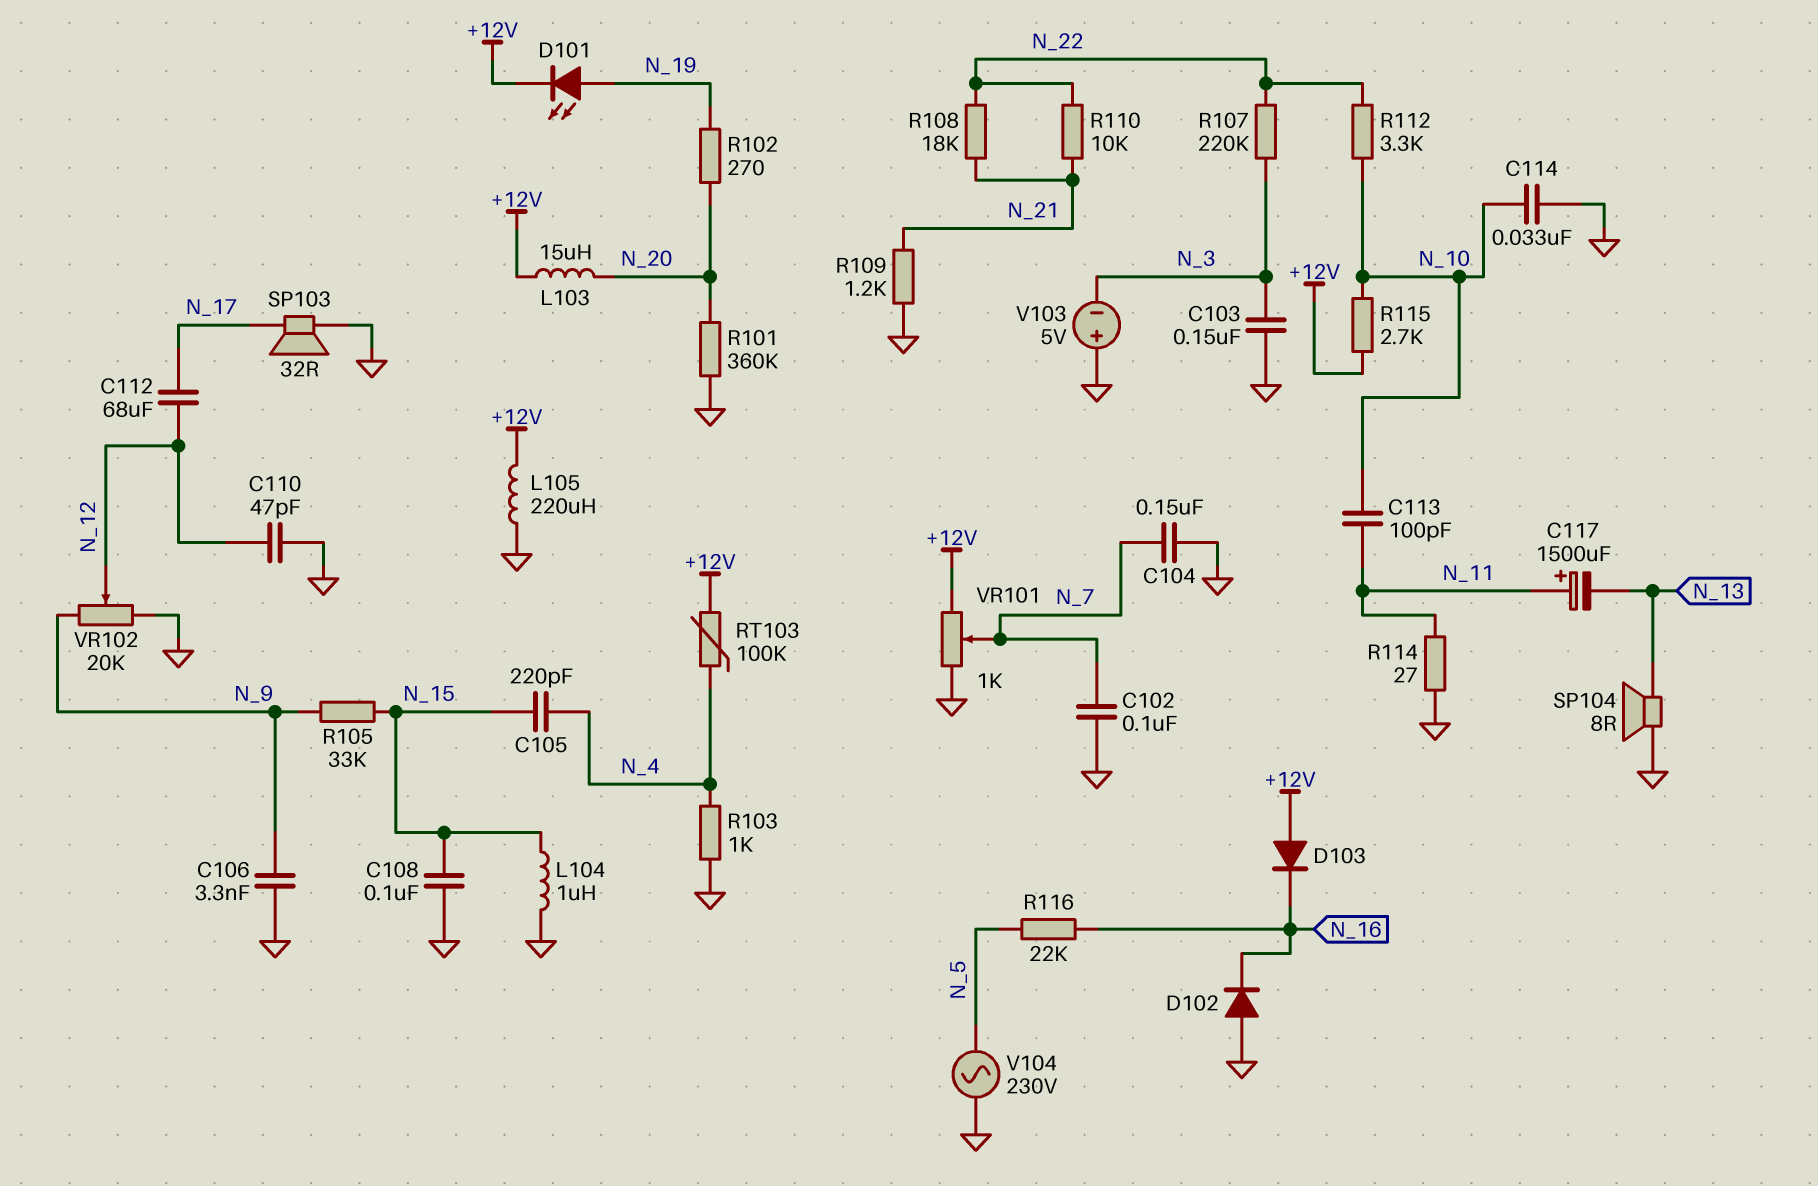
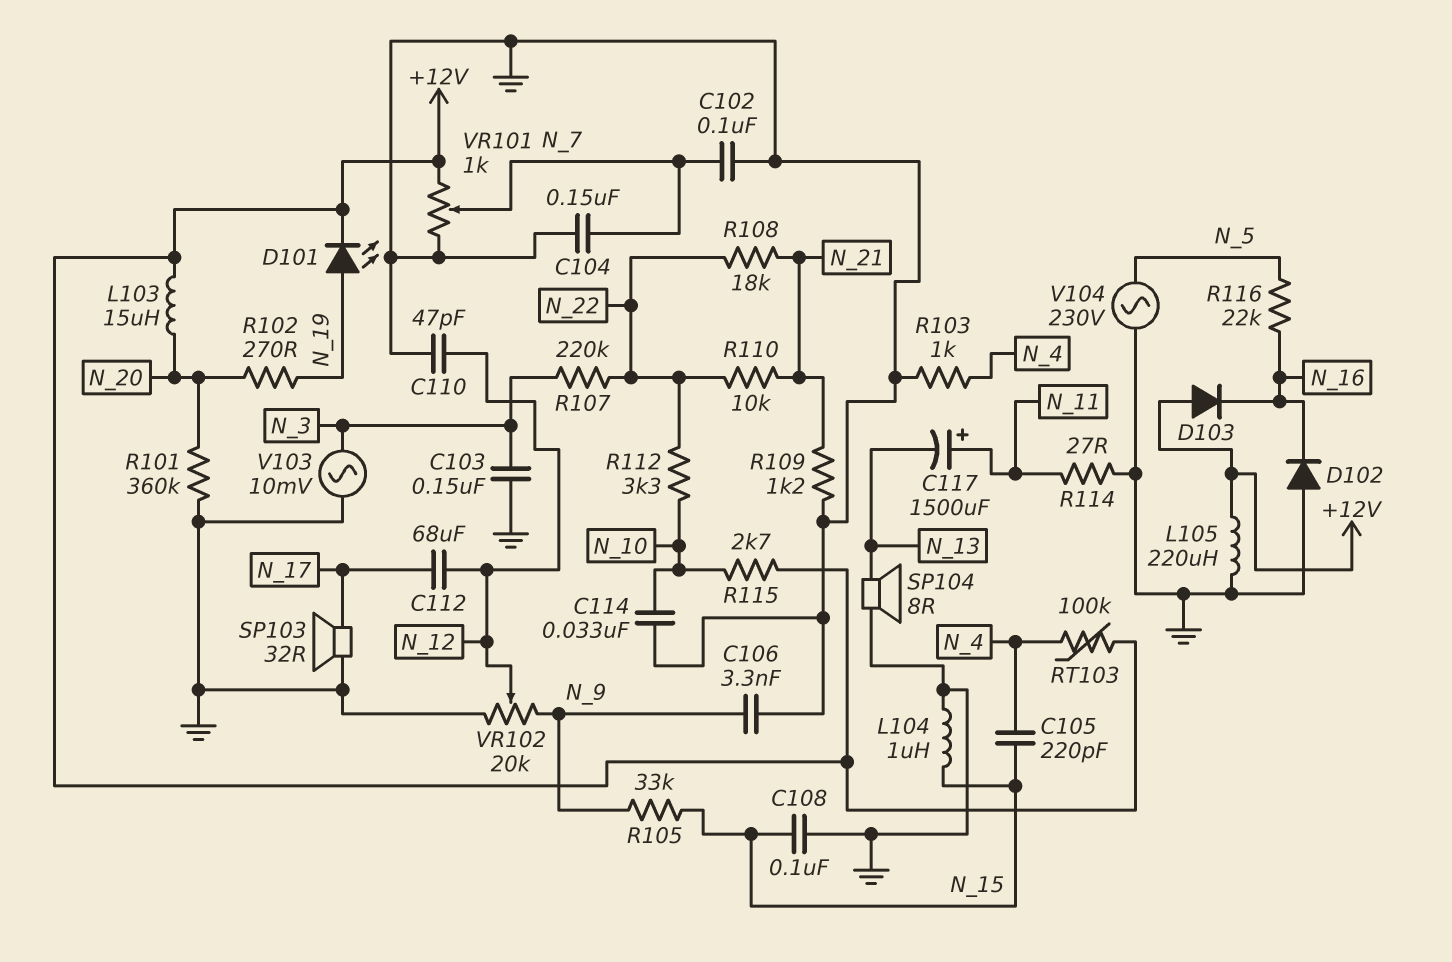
C113: 100pF (N_10, N_11) -> none
V103: 5V (plus GND, minus N_3) -> AC 10mV (GND, N_3)

